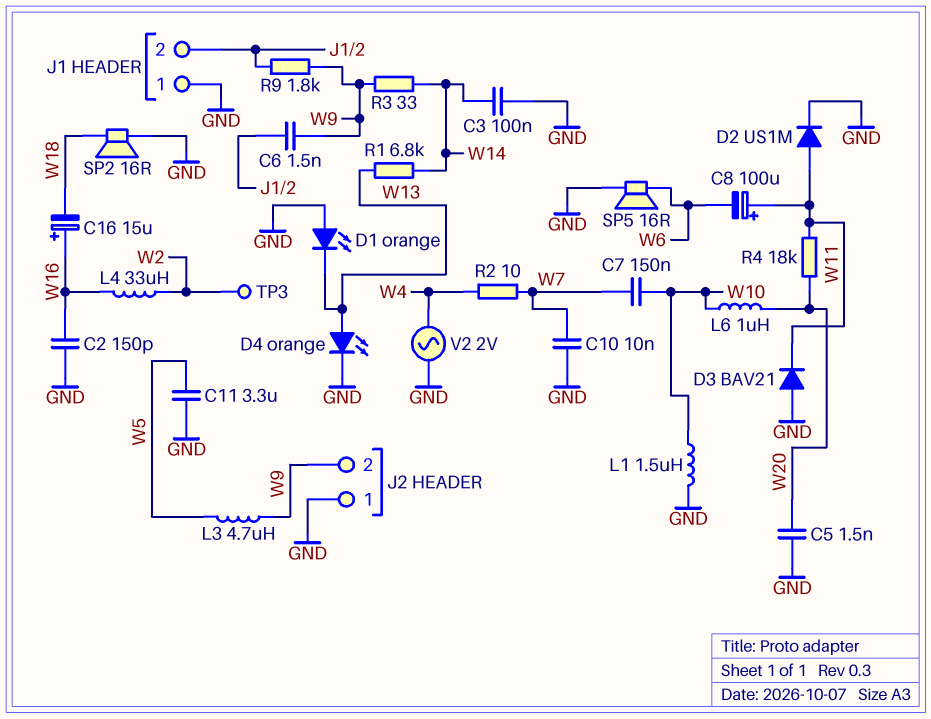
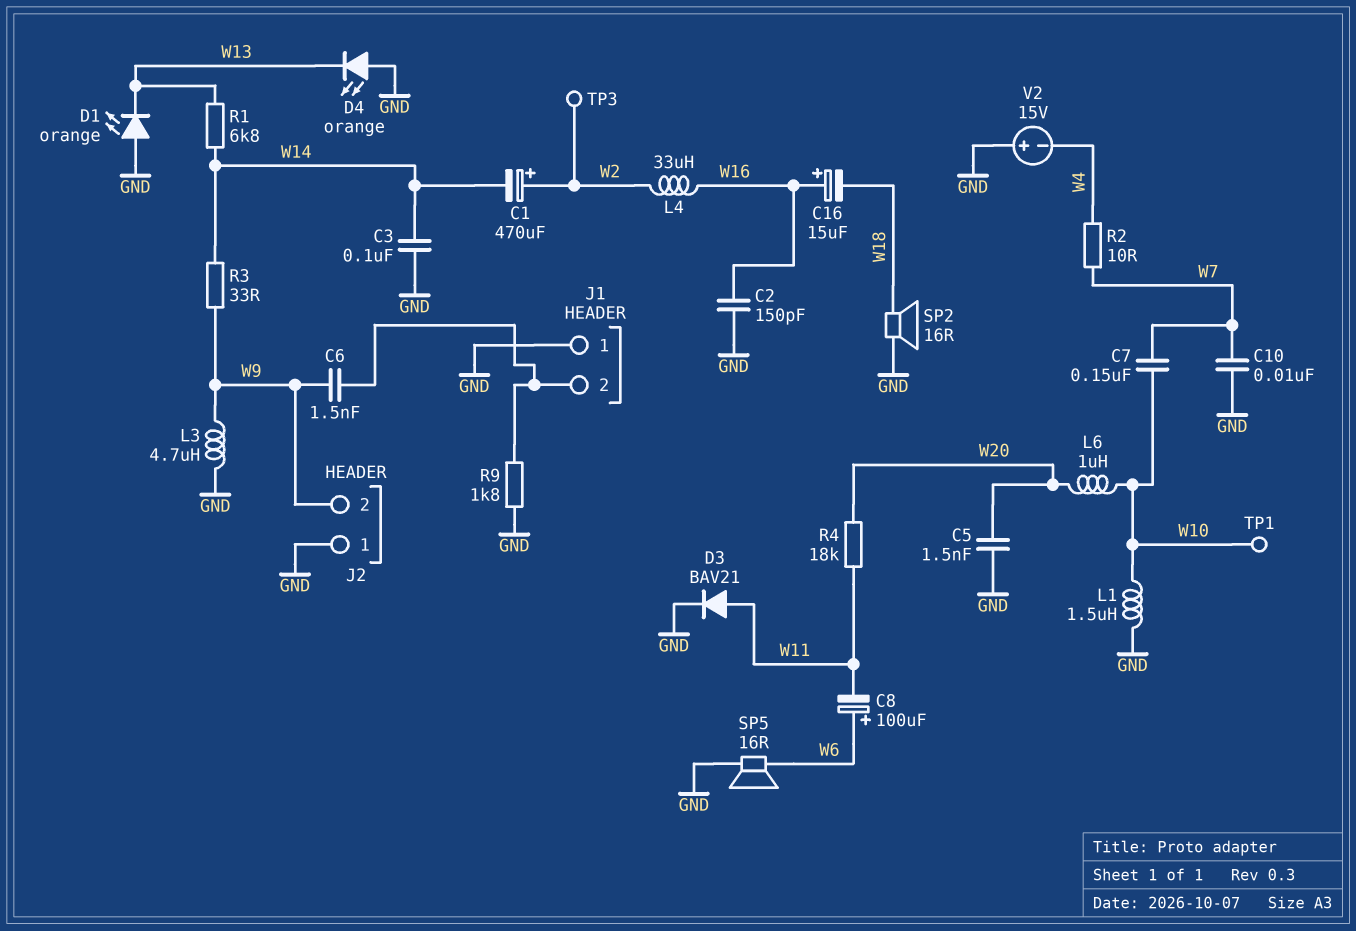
C1: none -> 470uF (plus W2, minus W14)
C8: 100uF (plus W11, minus W6) -> 100uF (plus W6, minus W11)
C11: 3.3uF (GND, W5) -> none
D2: diode US1M (A W11, K GND) -> none
D3: diode BAV21 (A GND, K W11) -> diode BAV21 (A W11, K GND)
D4: LED orange (A W13, K GND) -> LED orange (A GND, K W13)
L3: 4.7uH (W5, W9) -> 4.7uH (GND, W9)
R9: 1.8k (J1/2, W9) -> 1.8k (GND, J1/2)
TP1: none -> test point (W10)
V2: AC 2V (GND, W4) -> 15V (plus GND, minus W4)

